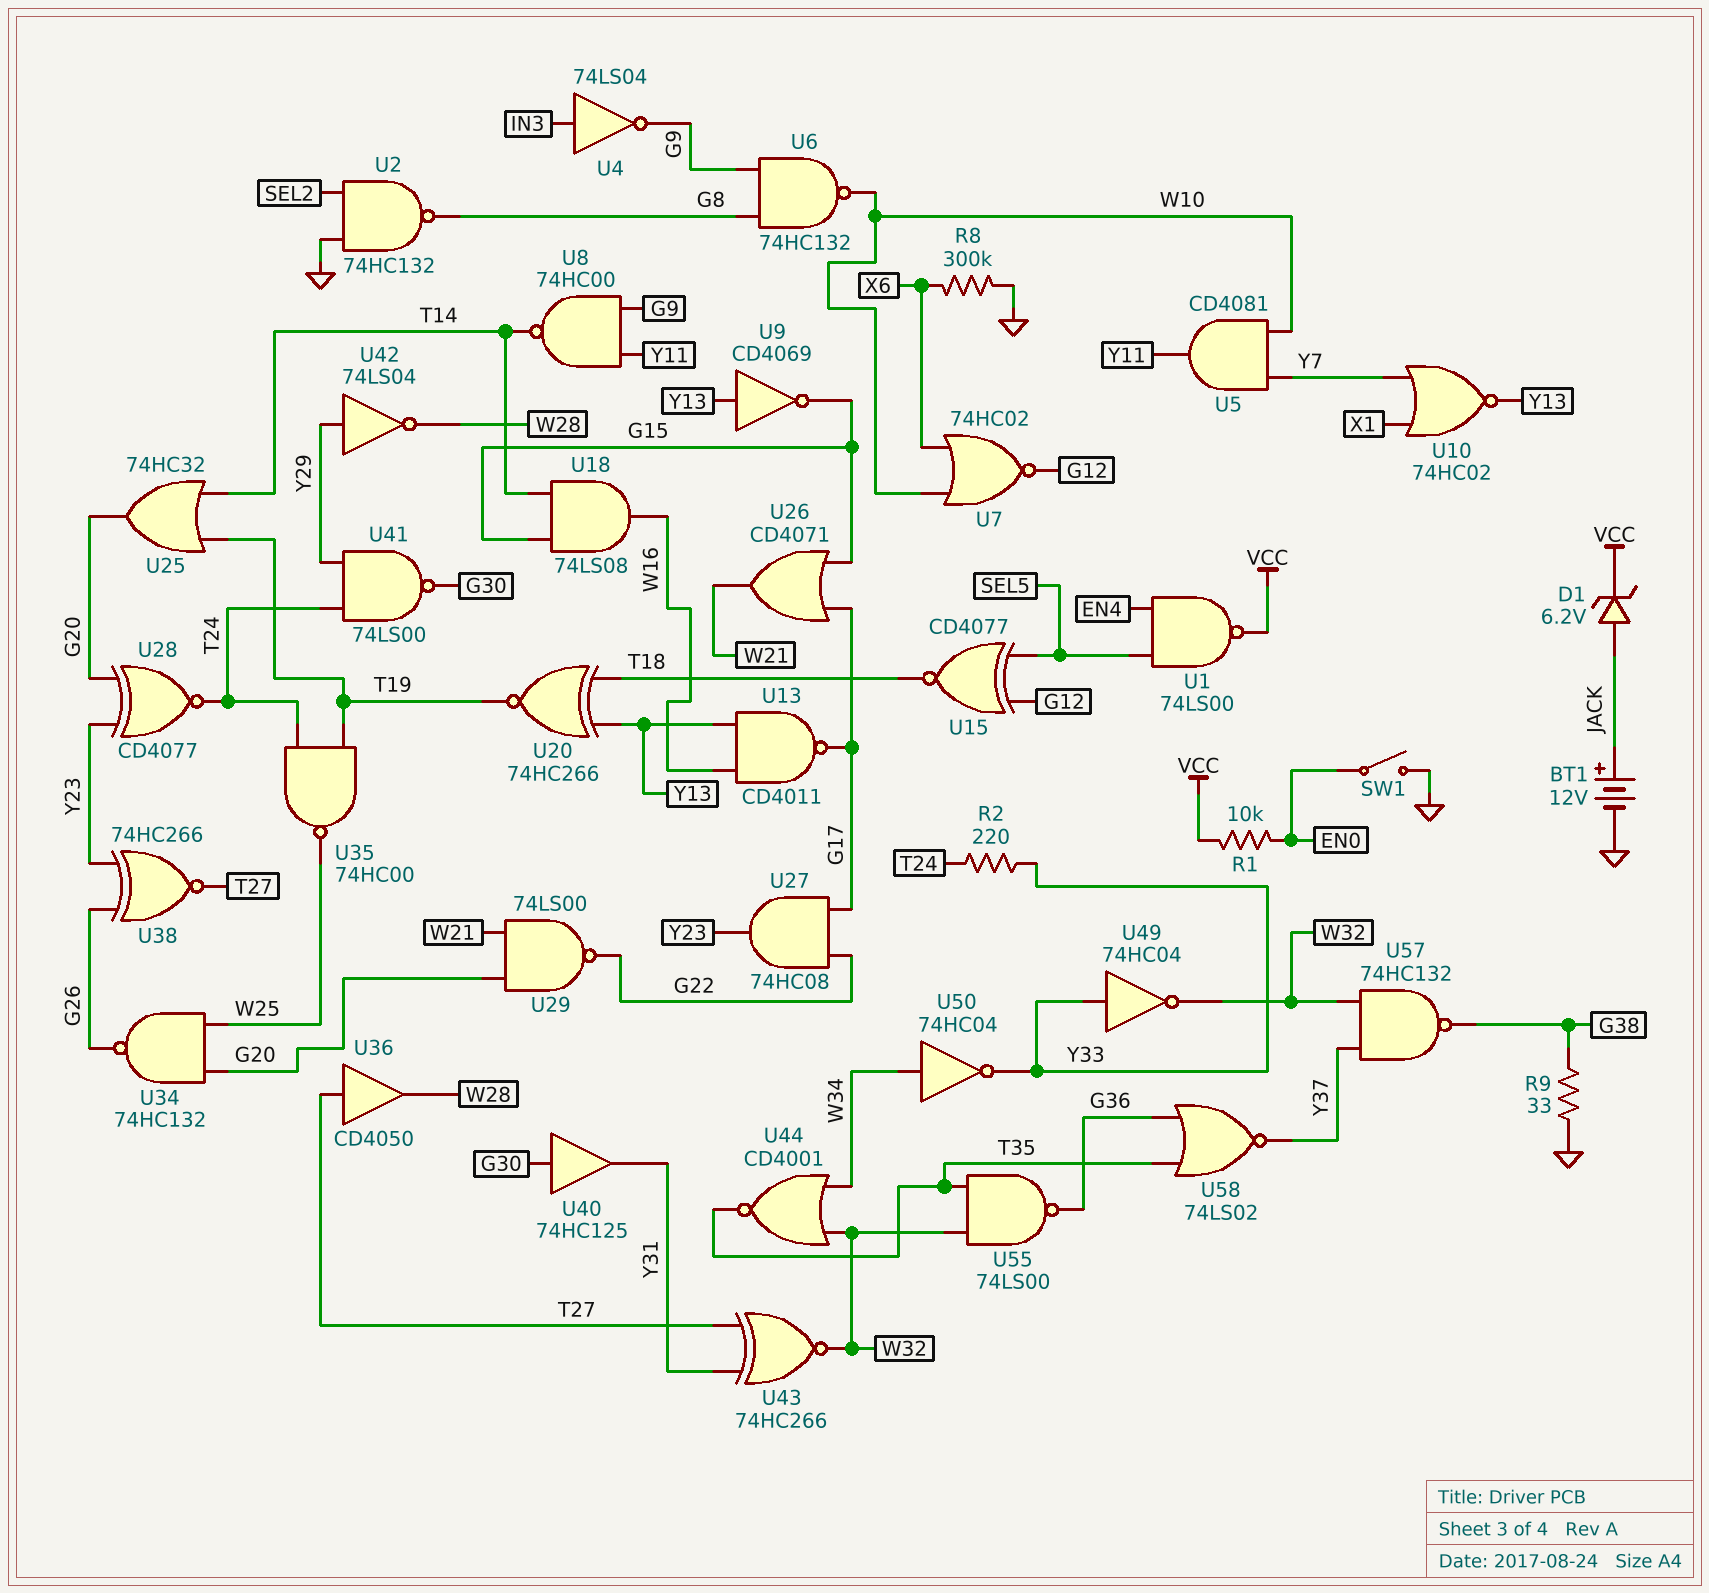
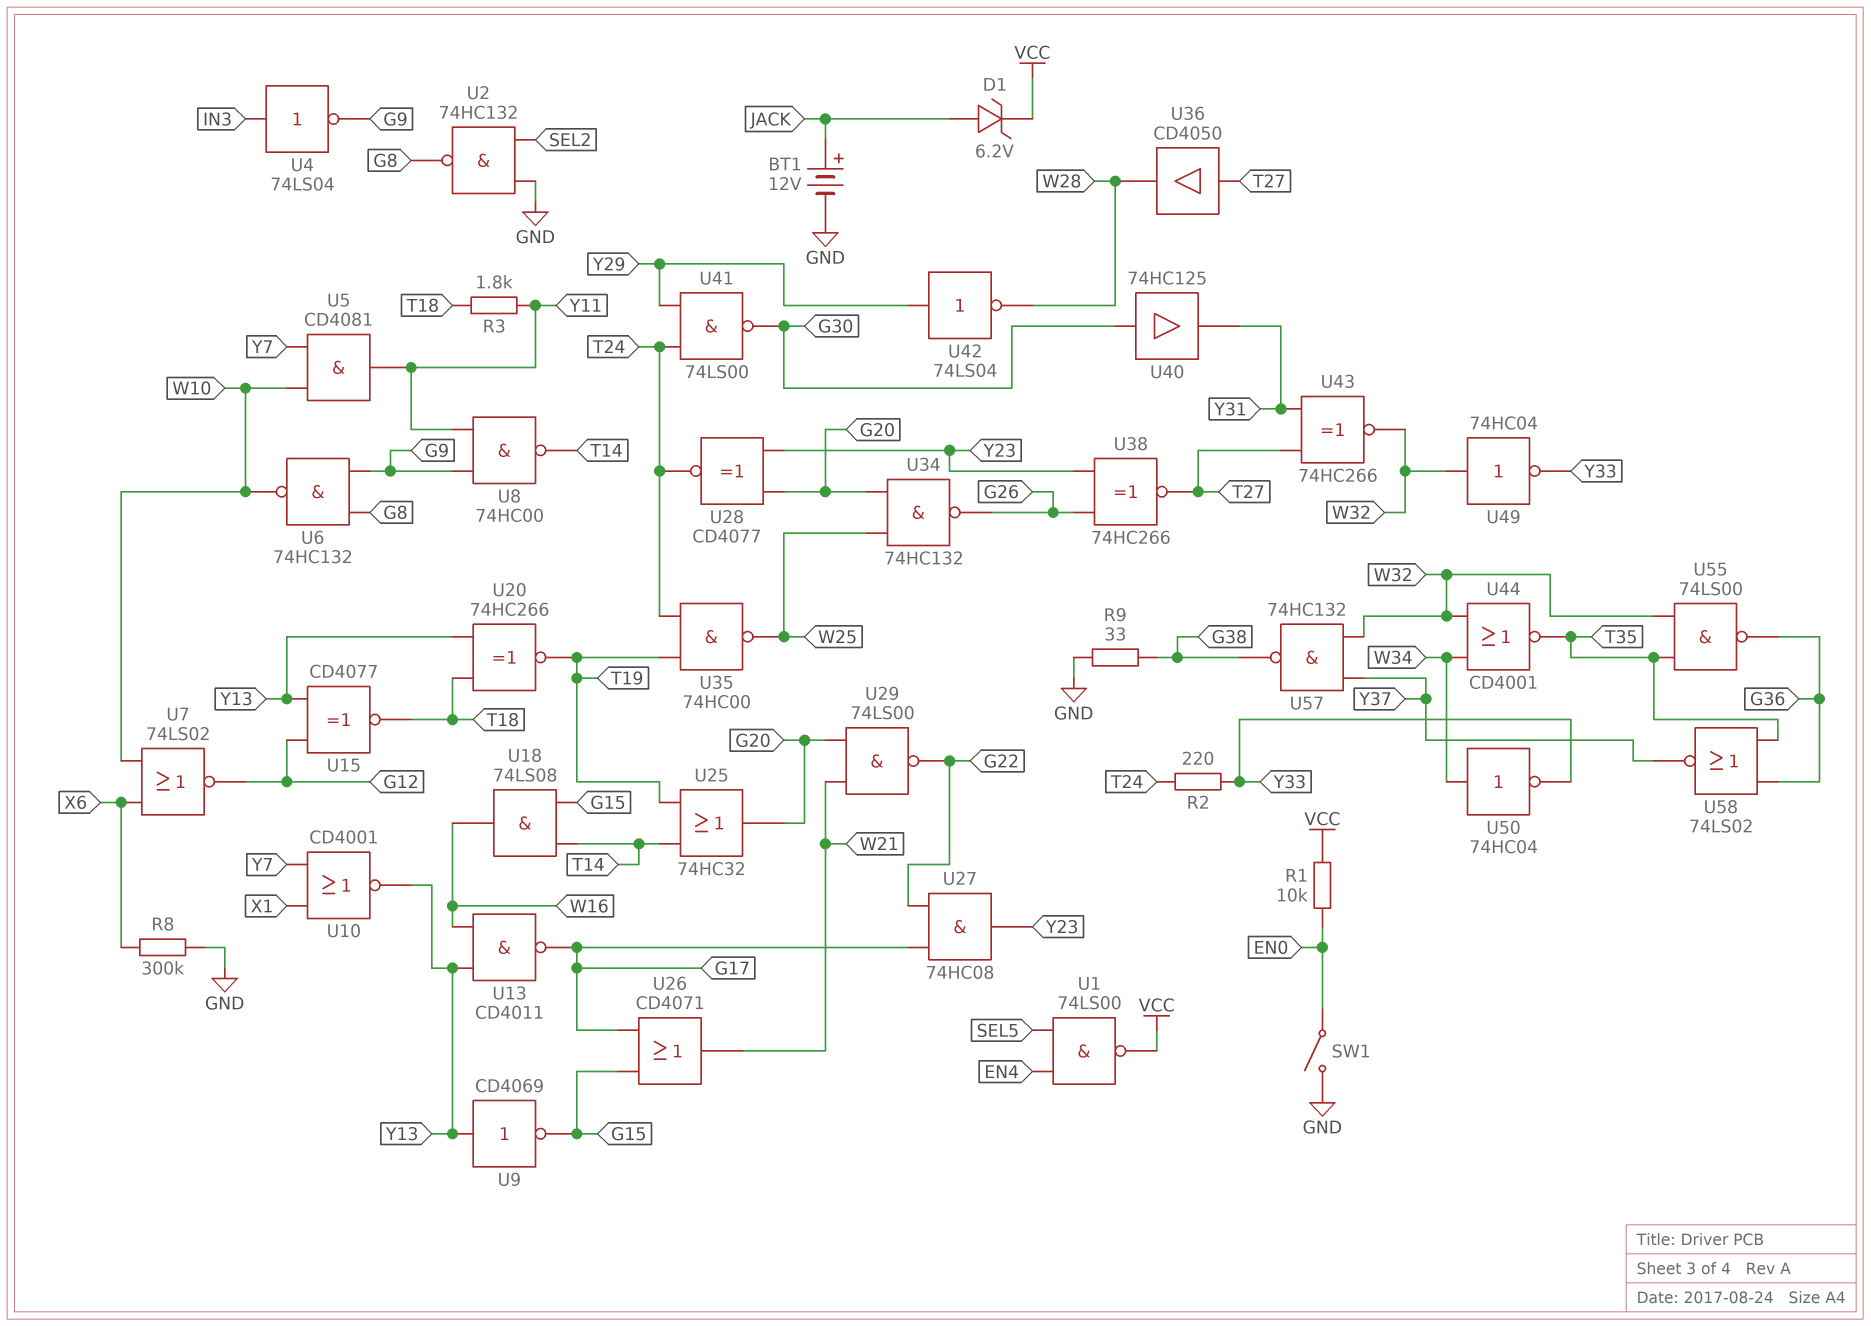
R3: none -> 1.8k (T18, Y11)
U7: NOR 74HC02 (in W10, in X6, out G12) -> NOR 74LS02 (in W10, in X6, out G12)
U10: NOR 74HC02 (in X1, in Y7, out Y13) -> NOR CD4001 (in X1, in Y7, out Y13)
U15: XNOR CD4077 (in G12, in SEL5, out T18) -> XNOR CD4077 (in G12, in Y13, out T18)
U49: NOT 74HC04 (in Y33, out W32) -> NOT 74HC04 (in W32, out Y33)

